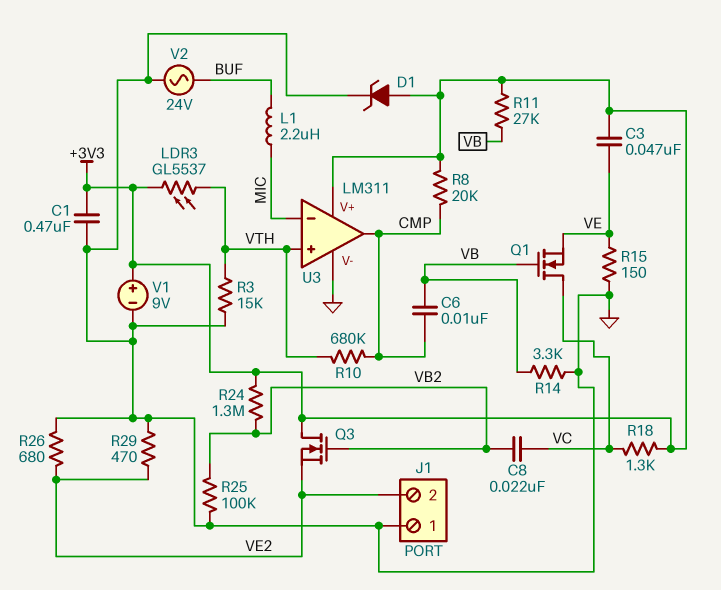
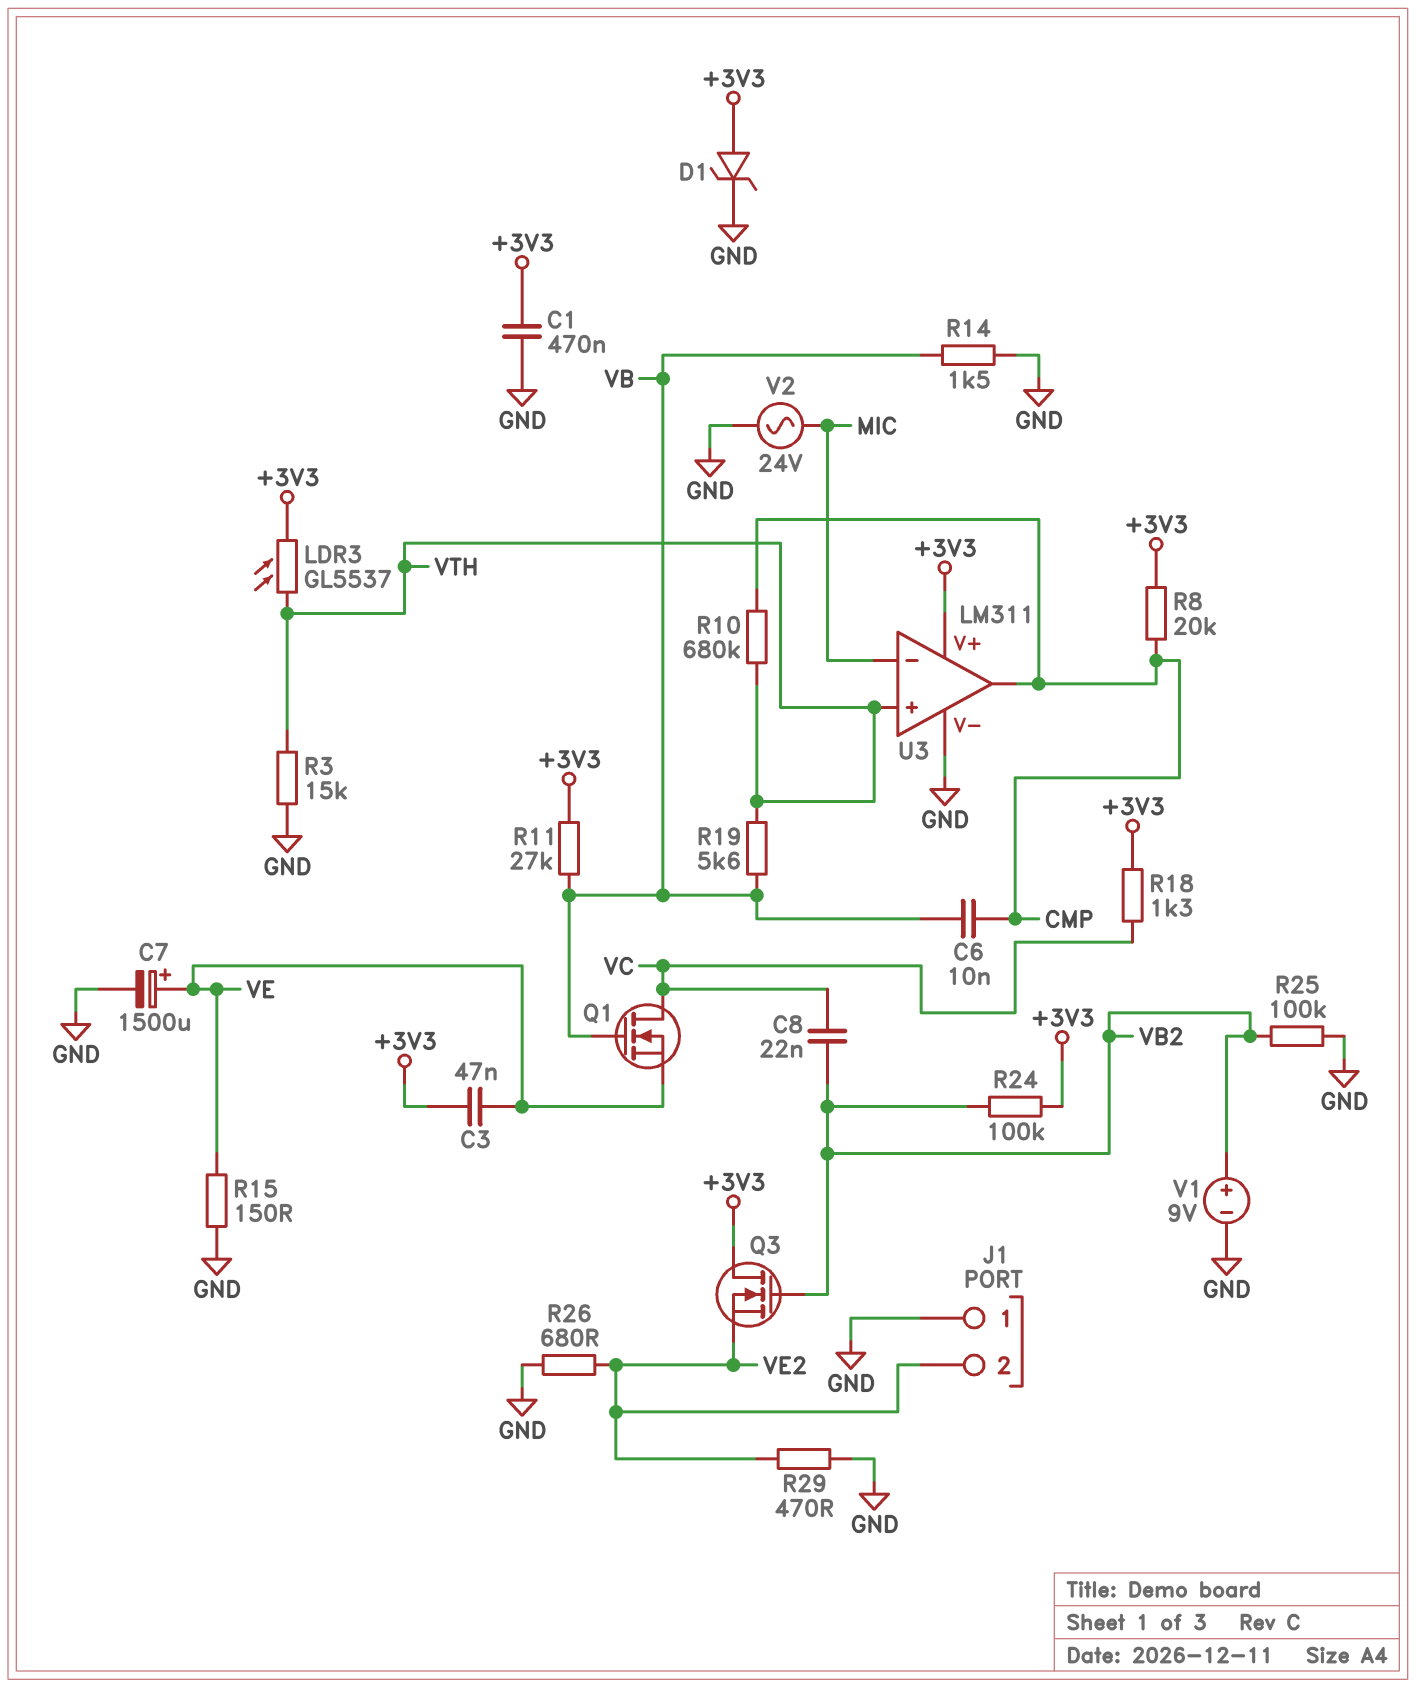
C7: none -> 1500uF (plus VE, minus GND)
L1: 2.2uH (BUF, MIC) -> none
R14: 3.3k (GND, VB) -> 1.5k (GND, VB)
R19: none -> 5.6k (VB, VTH)
R24: 1.3M (+3V3, VB2) -> 100k (+3V3, VB2)
V1: 9V (plus +3V3, minus GND) -> 9V (plus VB2, minus GND)
V2: AC 24V (BUF, GND) -> AC 24V (GND, MIC)

